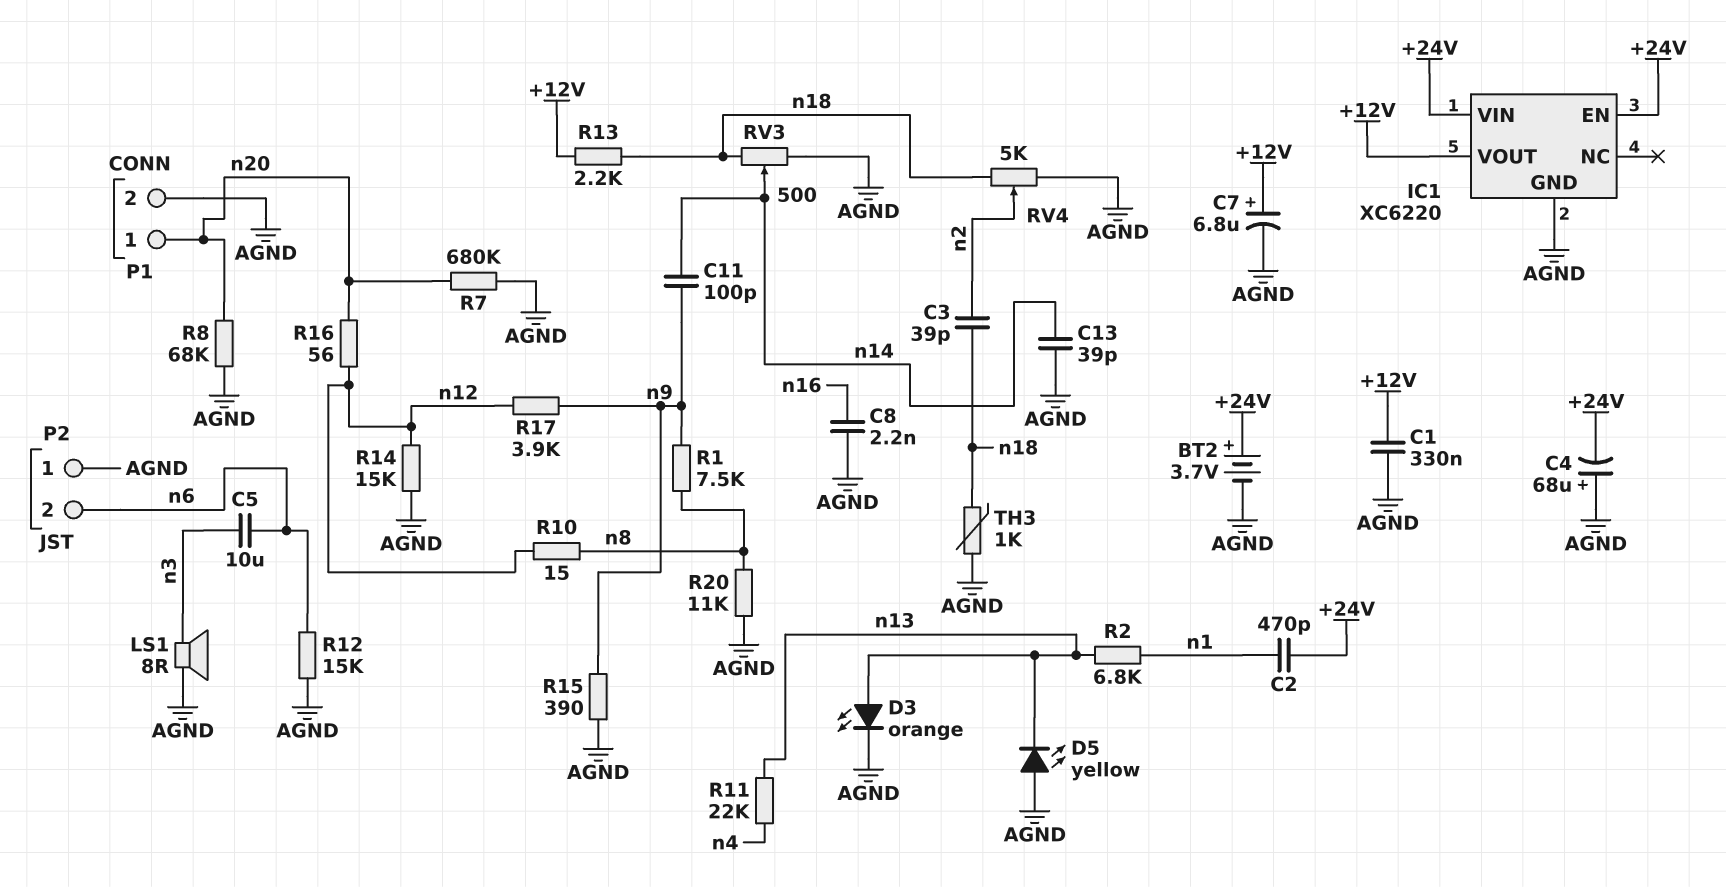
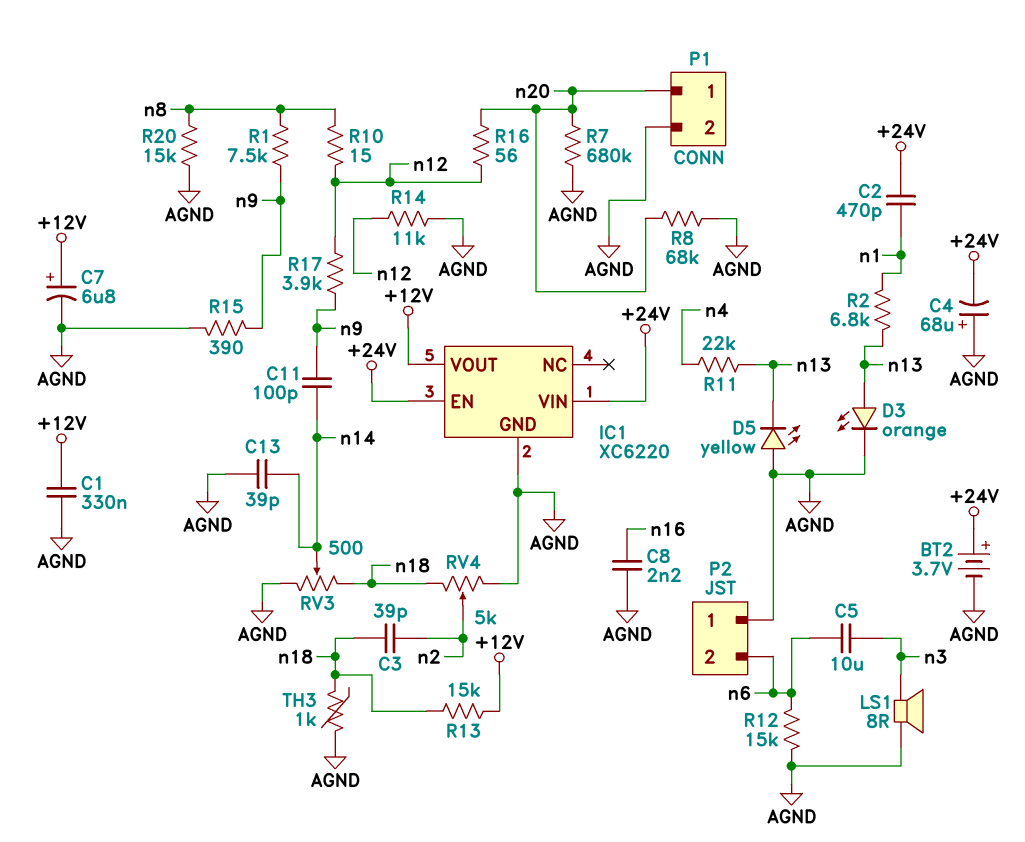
R13: 2.2k (+12V, n18) -> 15k (+12V, n18)
R14: 15k (AGND, n12) -> 11k (AGND, n12)
R20: 11k (AGND, n8) -> 15k (AGND, n8)

